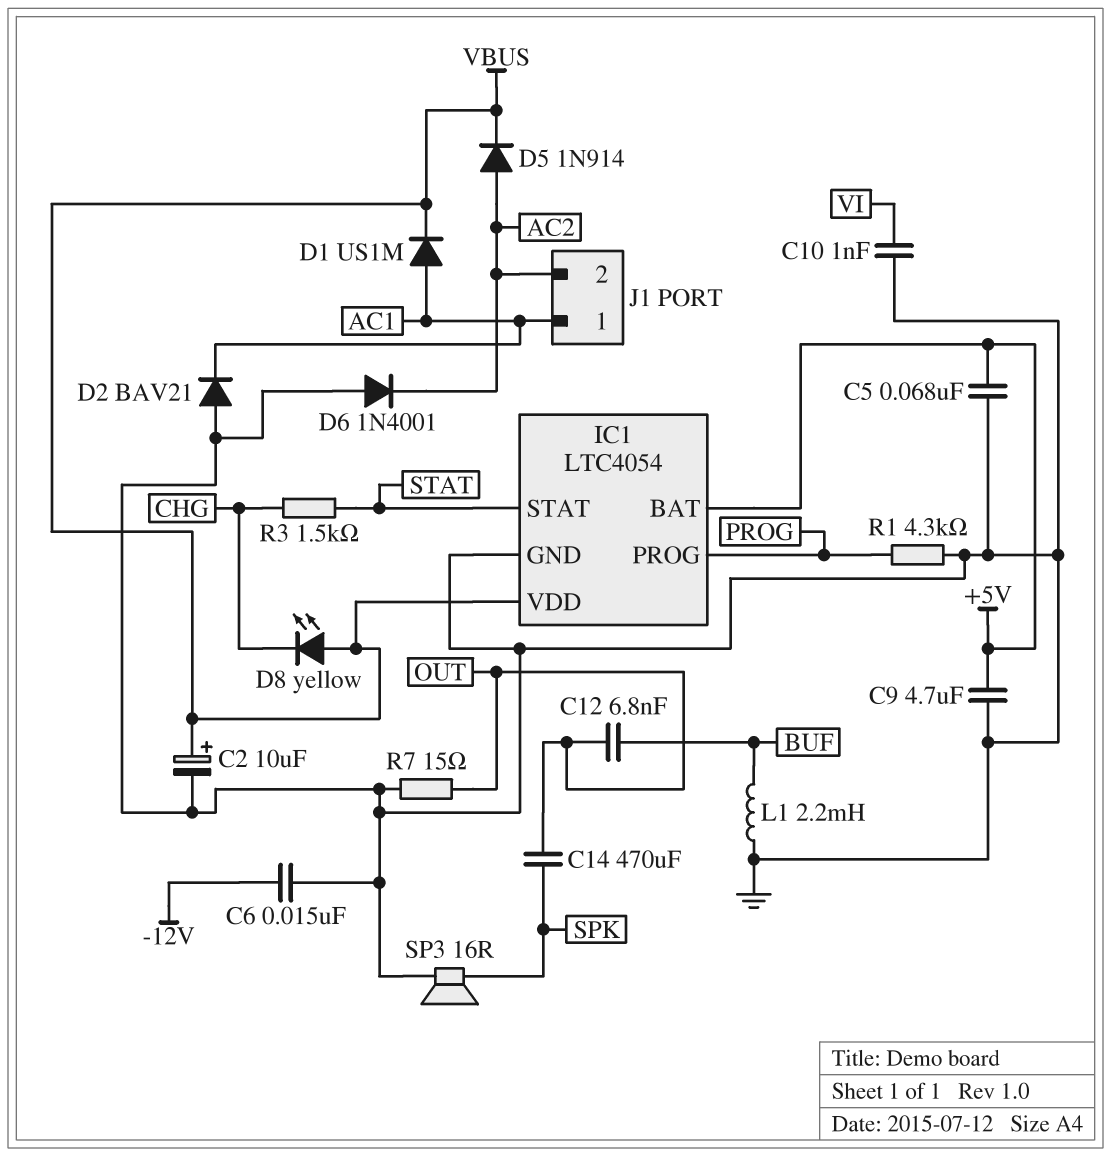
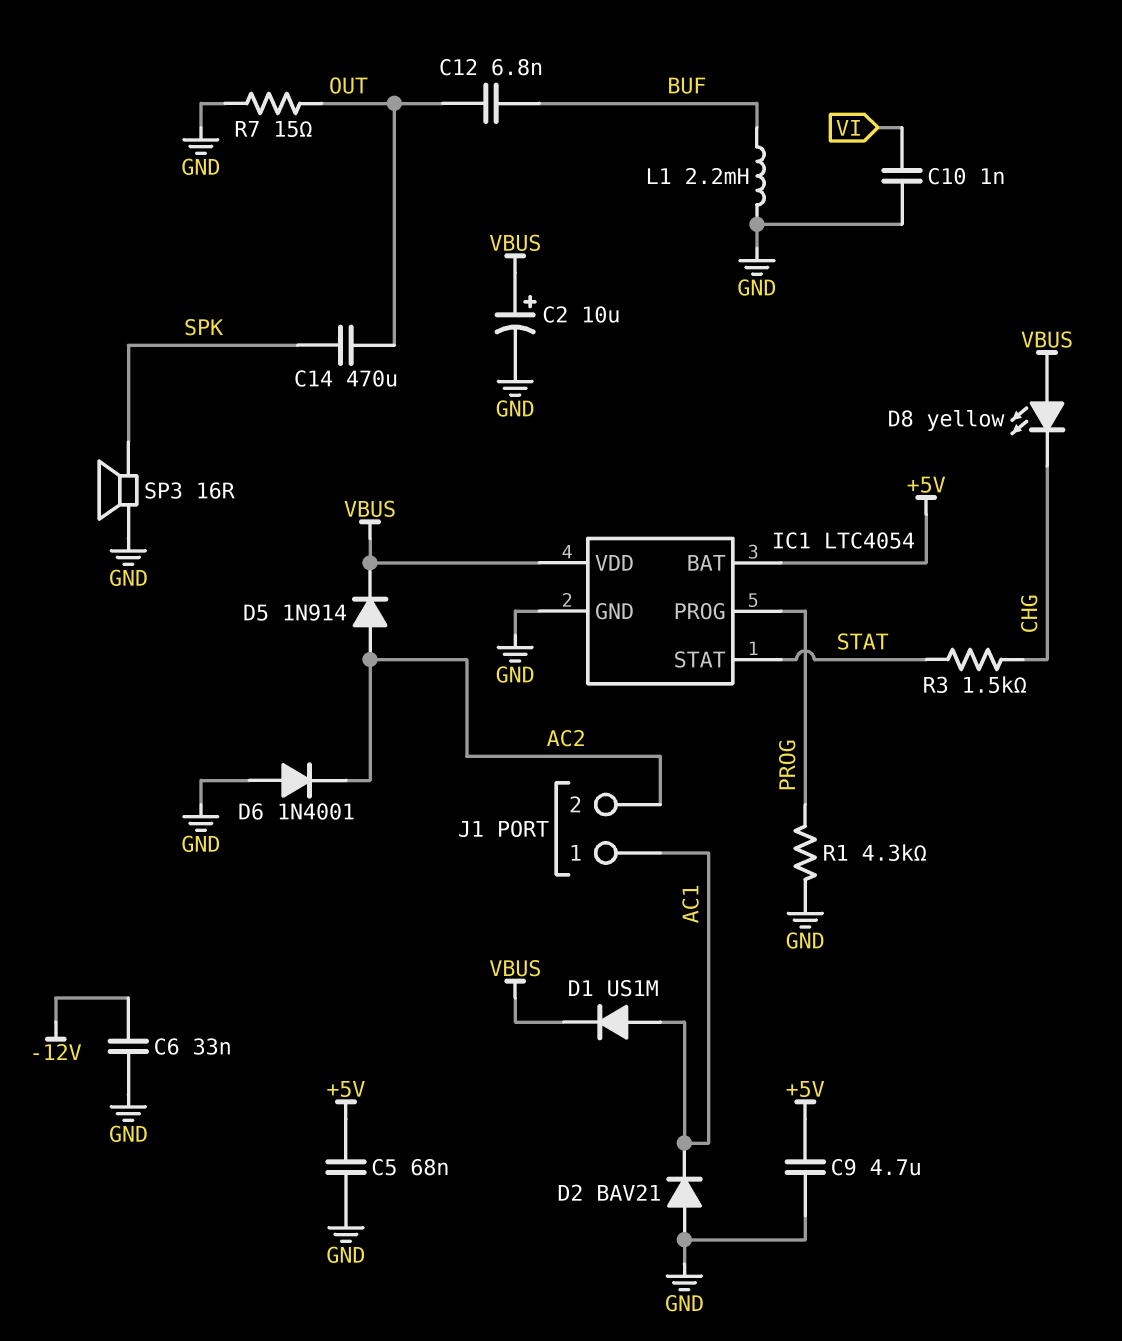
C6: 15nF (-12V, GND) -> 33nF (-12V, GND)

